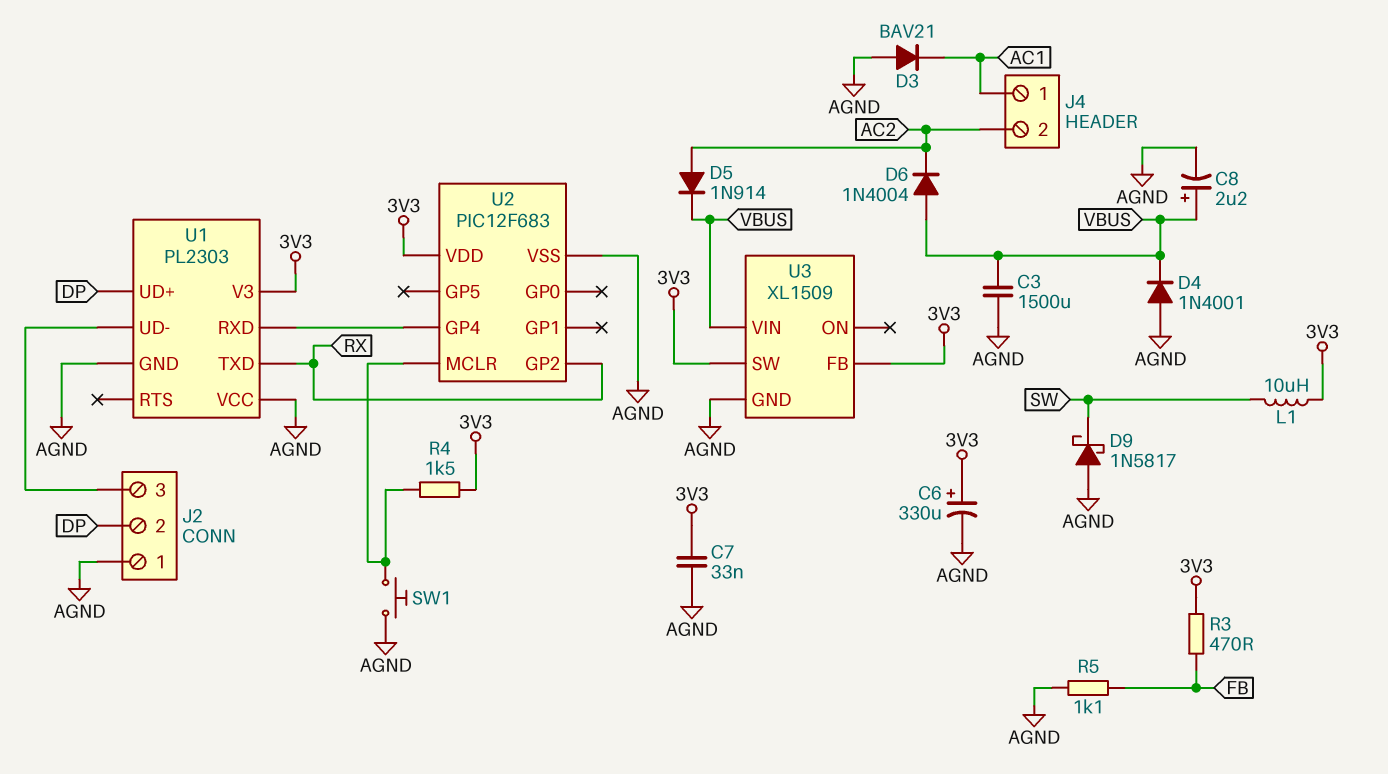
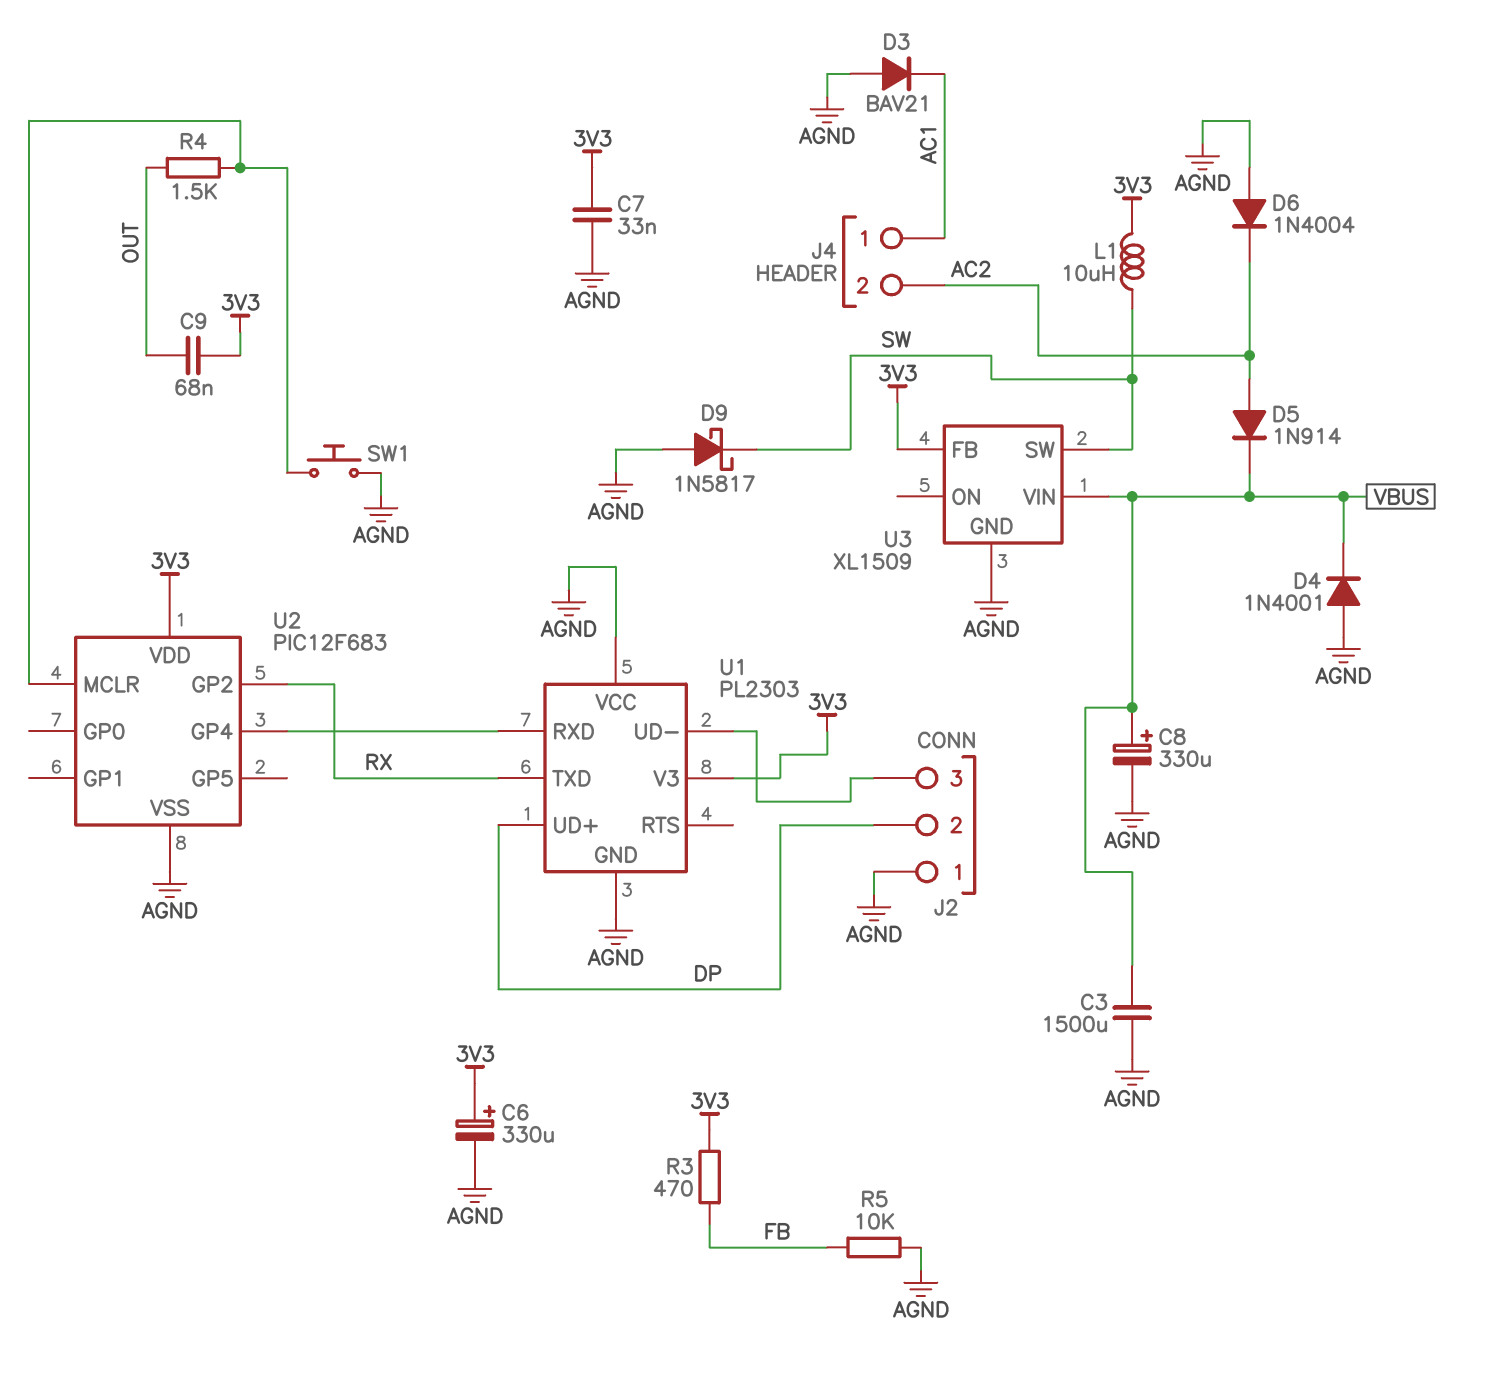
C8: 2.2uF (plus VBUS, minus AGND) -> 330uF (plus VBUS, minus AGND)
C9: none -> 68nF (3V3, OUT)
D6: diode 1N4004 (A VBUS, K AC2) -> diode 1N4004 (A AGND, K AC2)
R4: 1.5k (3V3, U2/MCLR) -> 1.5k (OUT, U2/MCLR)
R5: 1.1k (AGND, FB) -> 10k (AGND, FB)
U3 pin SW: 3V3 -> SW

